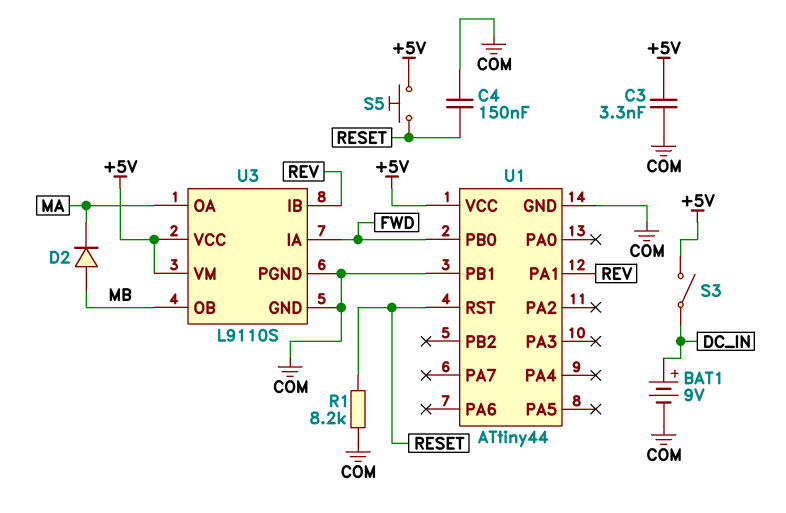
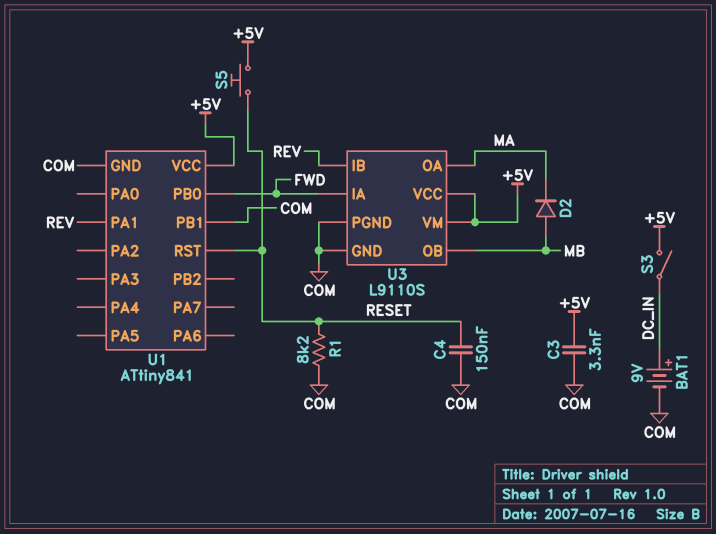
U1: ATtiny44 -> ATtiny841

